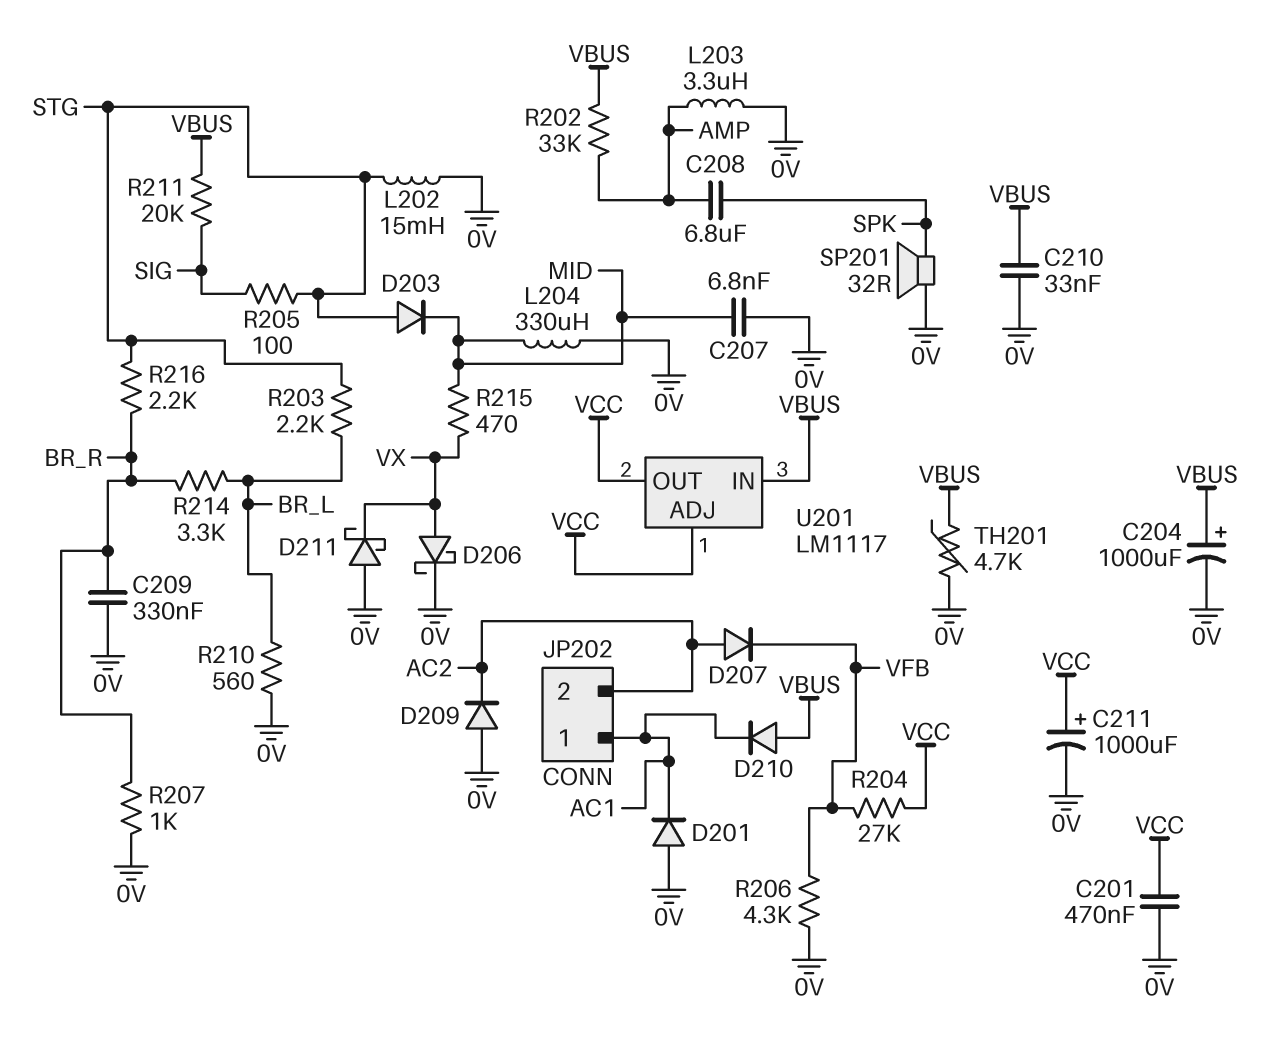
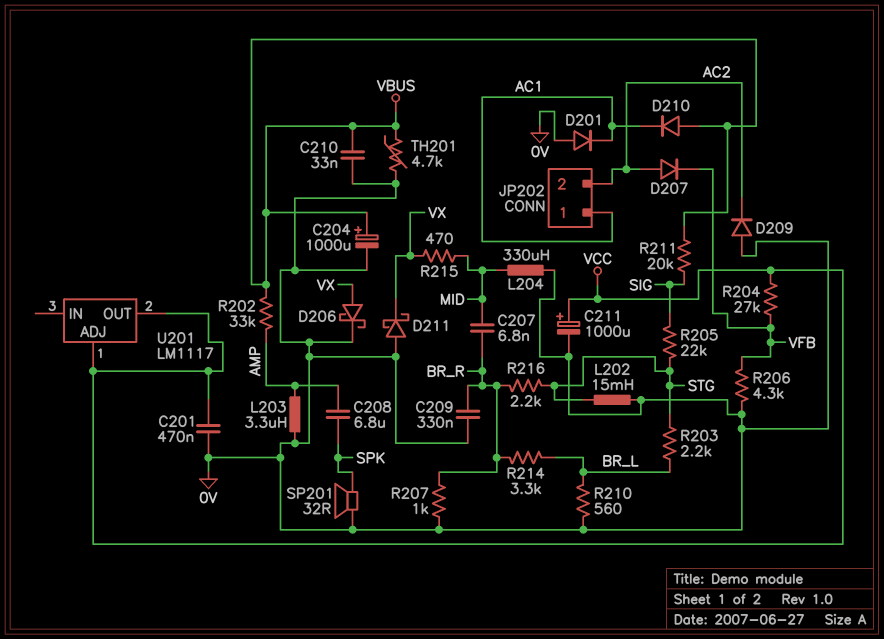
C207: 6.8nF (0V, MID) -> 6.8nF (BR_R, MID)
D203: diode (A STG, K MID) -> none
R205: 100 (SIG, STG) -> 22k (SIG, STG)
U201 pin IN: VBUS -> none

